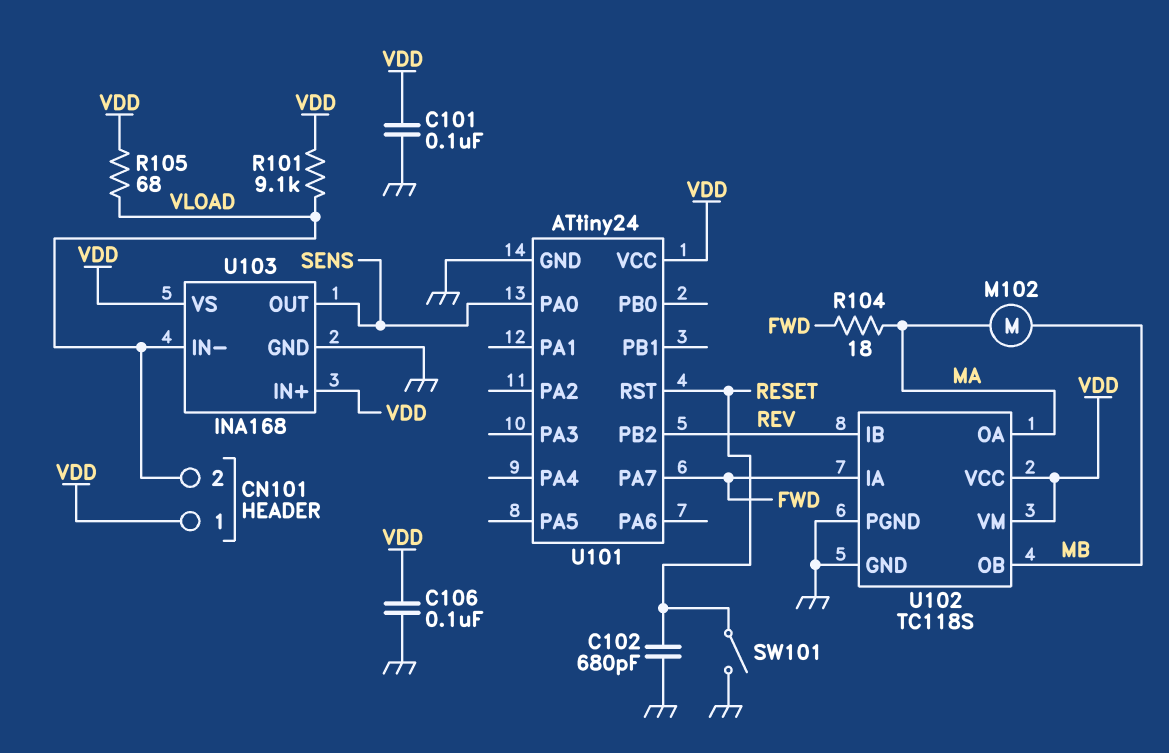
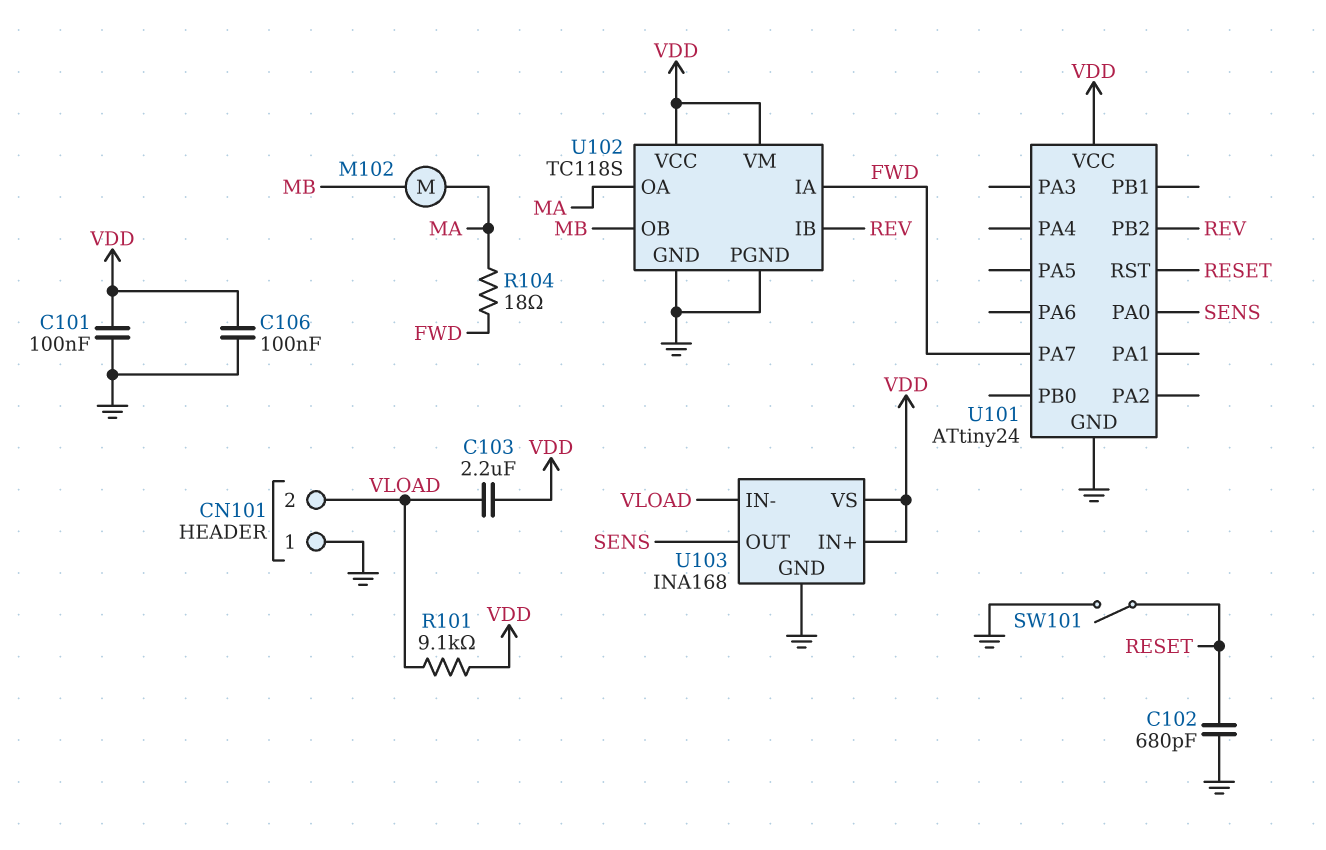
C103: none -> 2.2uF (VDD, VLOAD)
CN101 pin 1: VDD -> GND
R105: 68 (VDD, VLOAD) -> none

